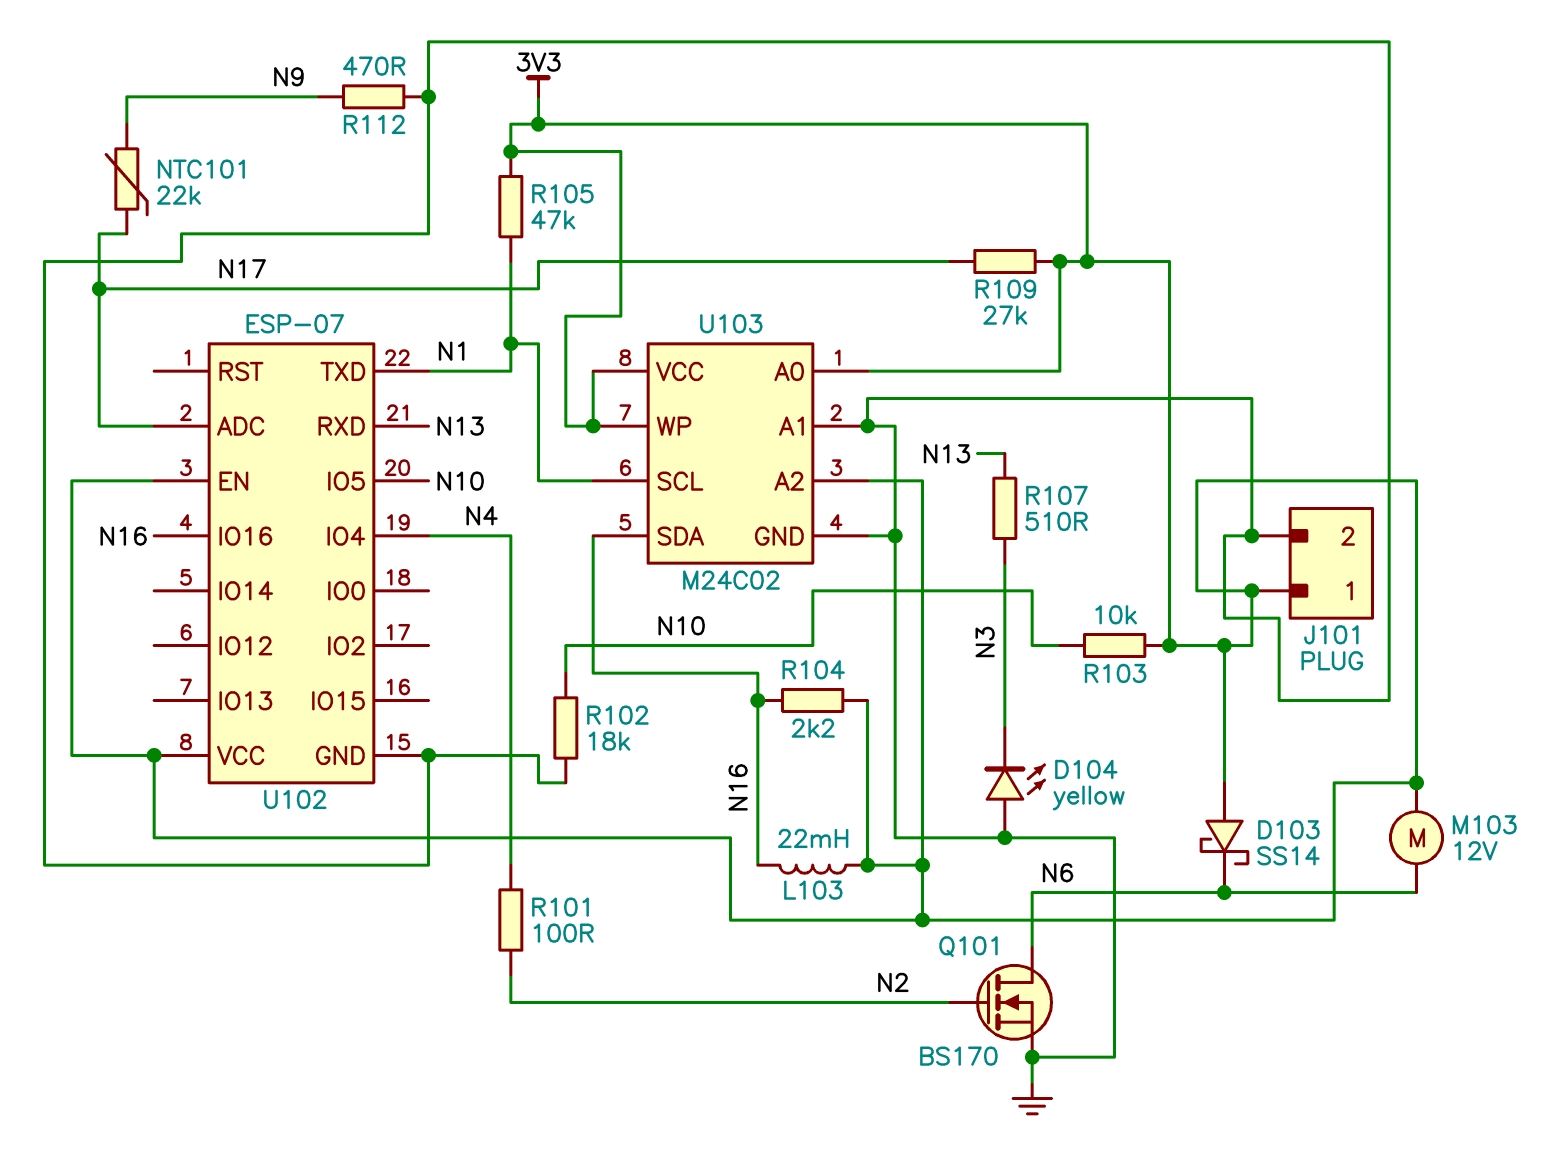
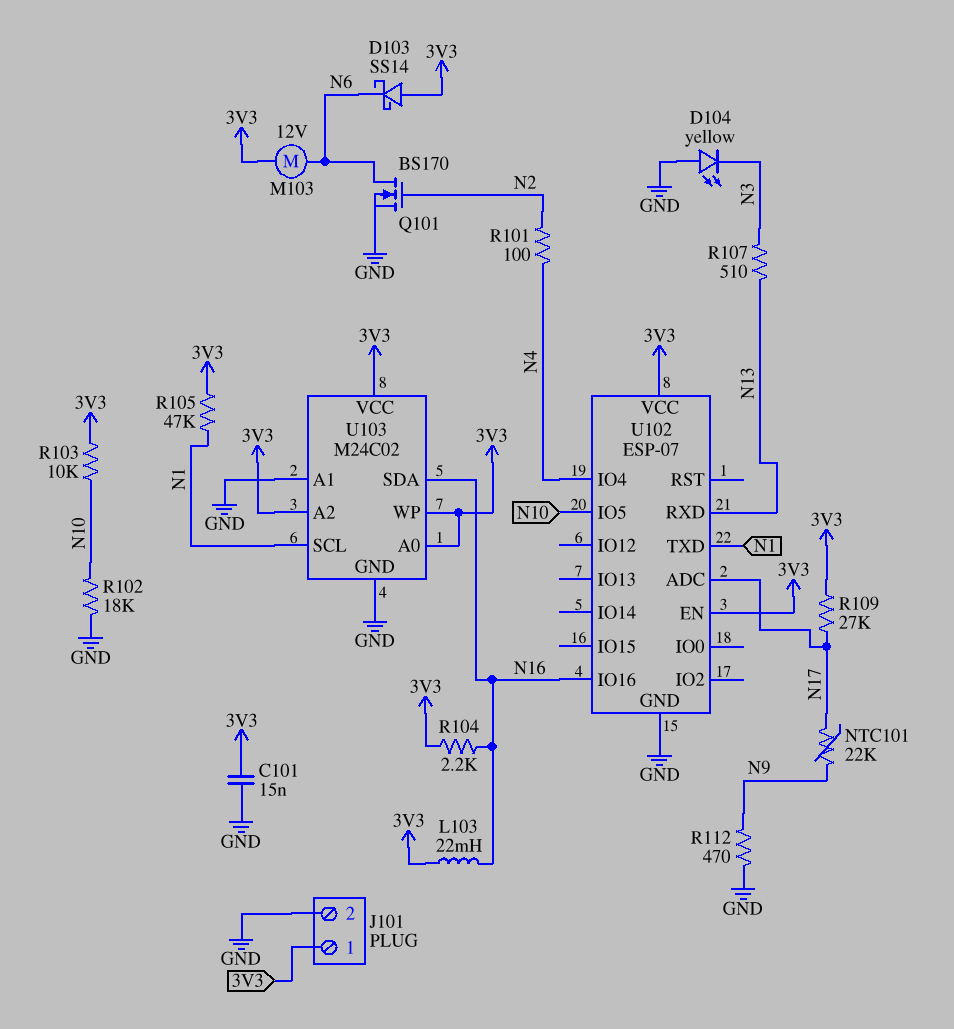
C101: none -> 15nF (3V3, GND)

